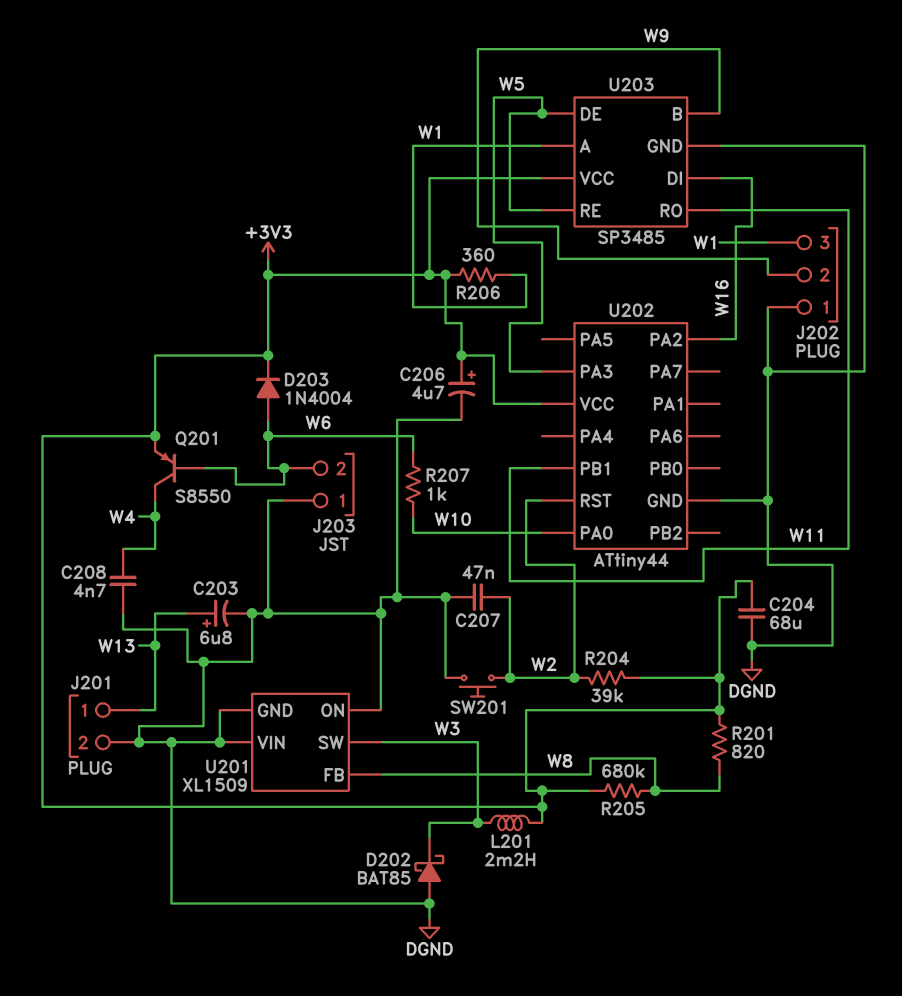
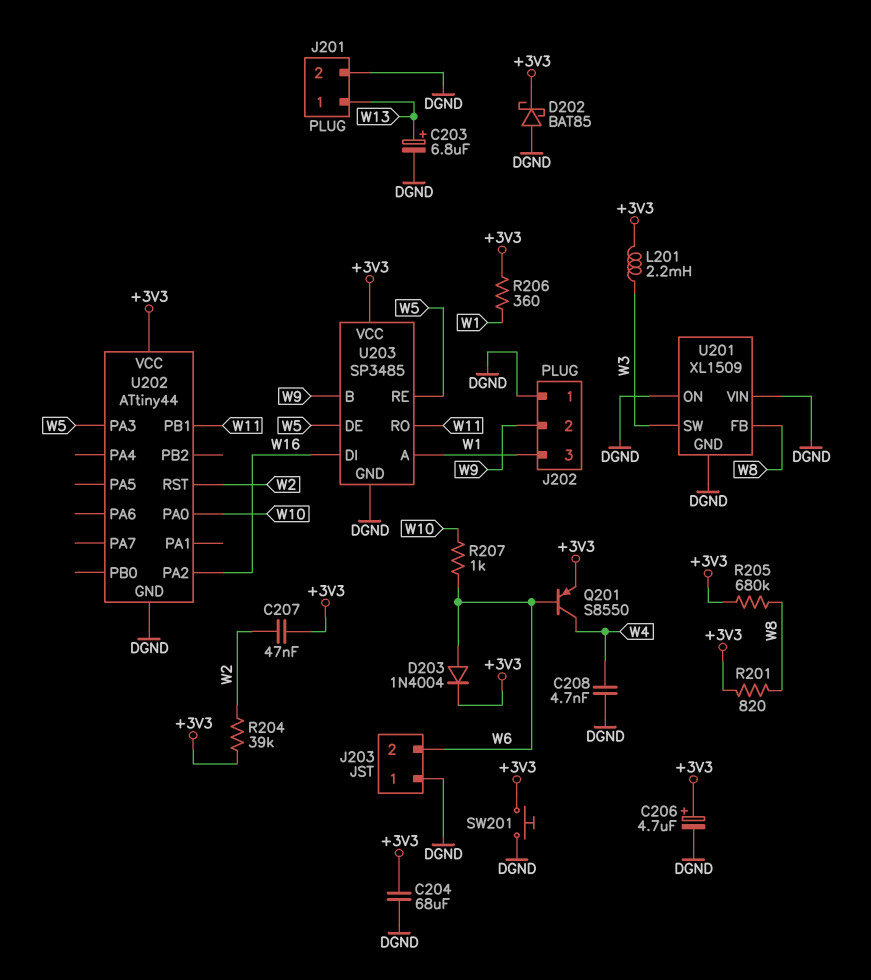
C207: 47nF (DGND, W2) -> 47nF (+3V3, W2)
D202: schottky BAT85 (A DGND, K W3) -> schottky BAT85 (A DGND, K +3V3)
SW201: button (DGND, W2) -> button (+3V3, DGND)

